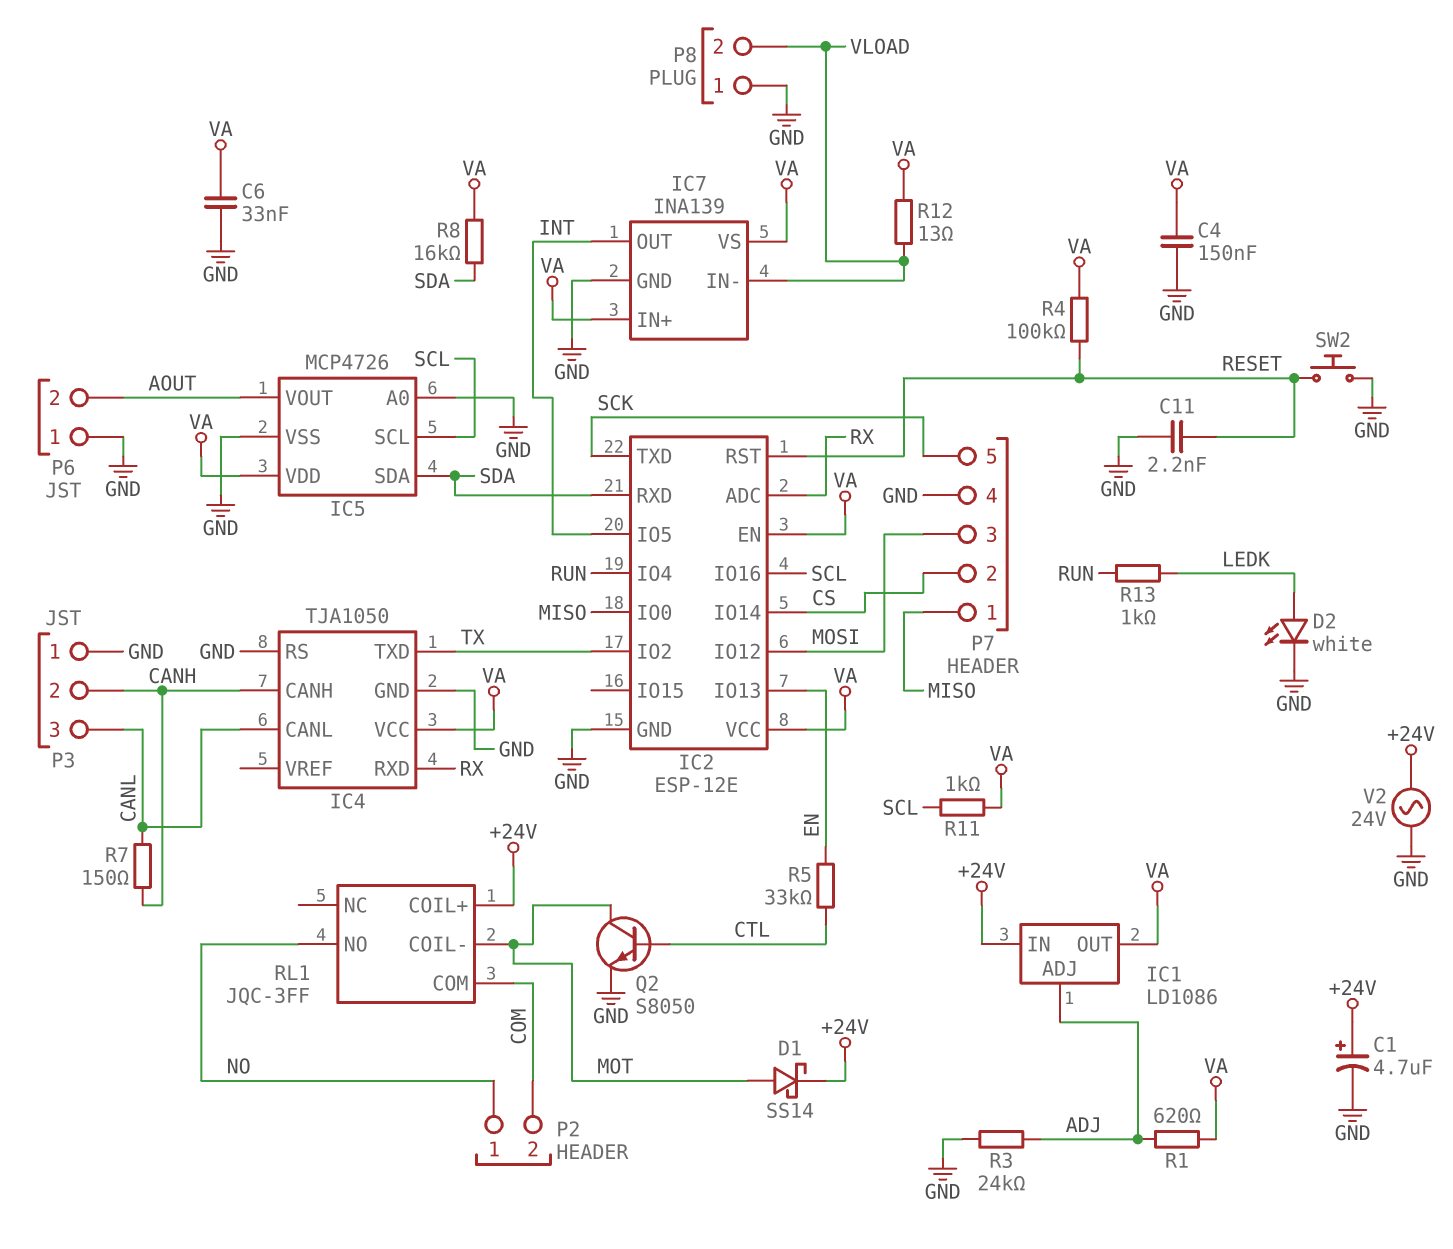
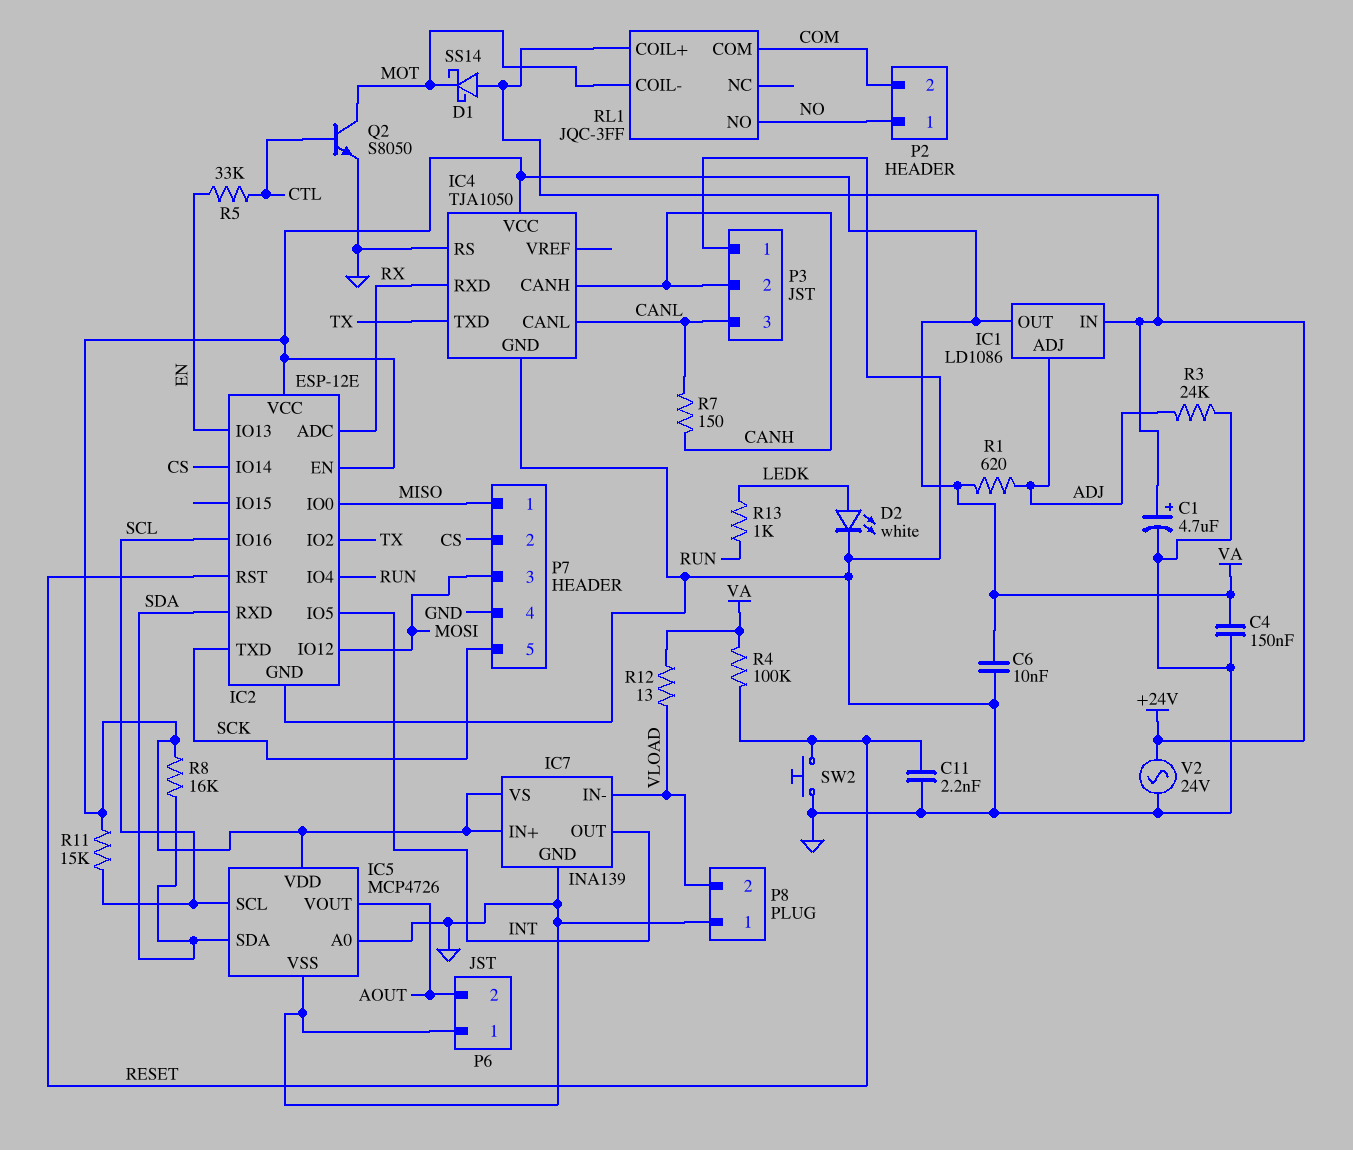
C6: 33nF (GND, VA) -> 10nF (GND, VA)
D1: schottky SS14 (A MOT, K +24V) -> schottky SS14 (A +24V, K MOT)
R11: 1k (SCL, VA) -> 15k (SCL, VA)

